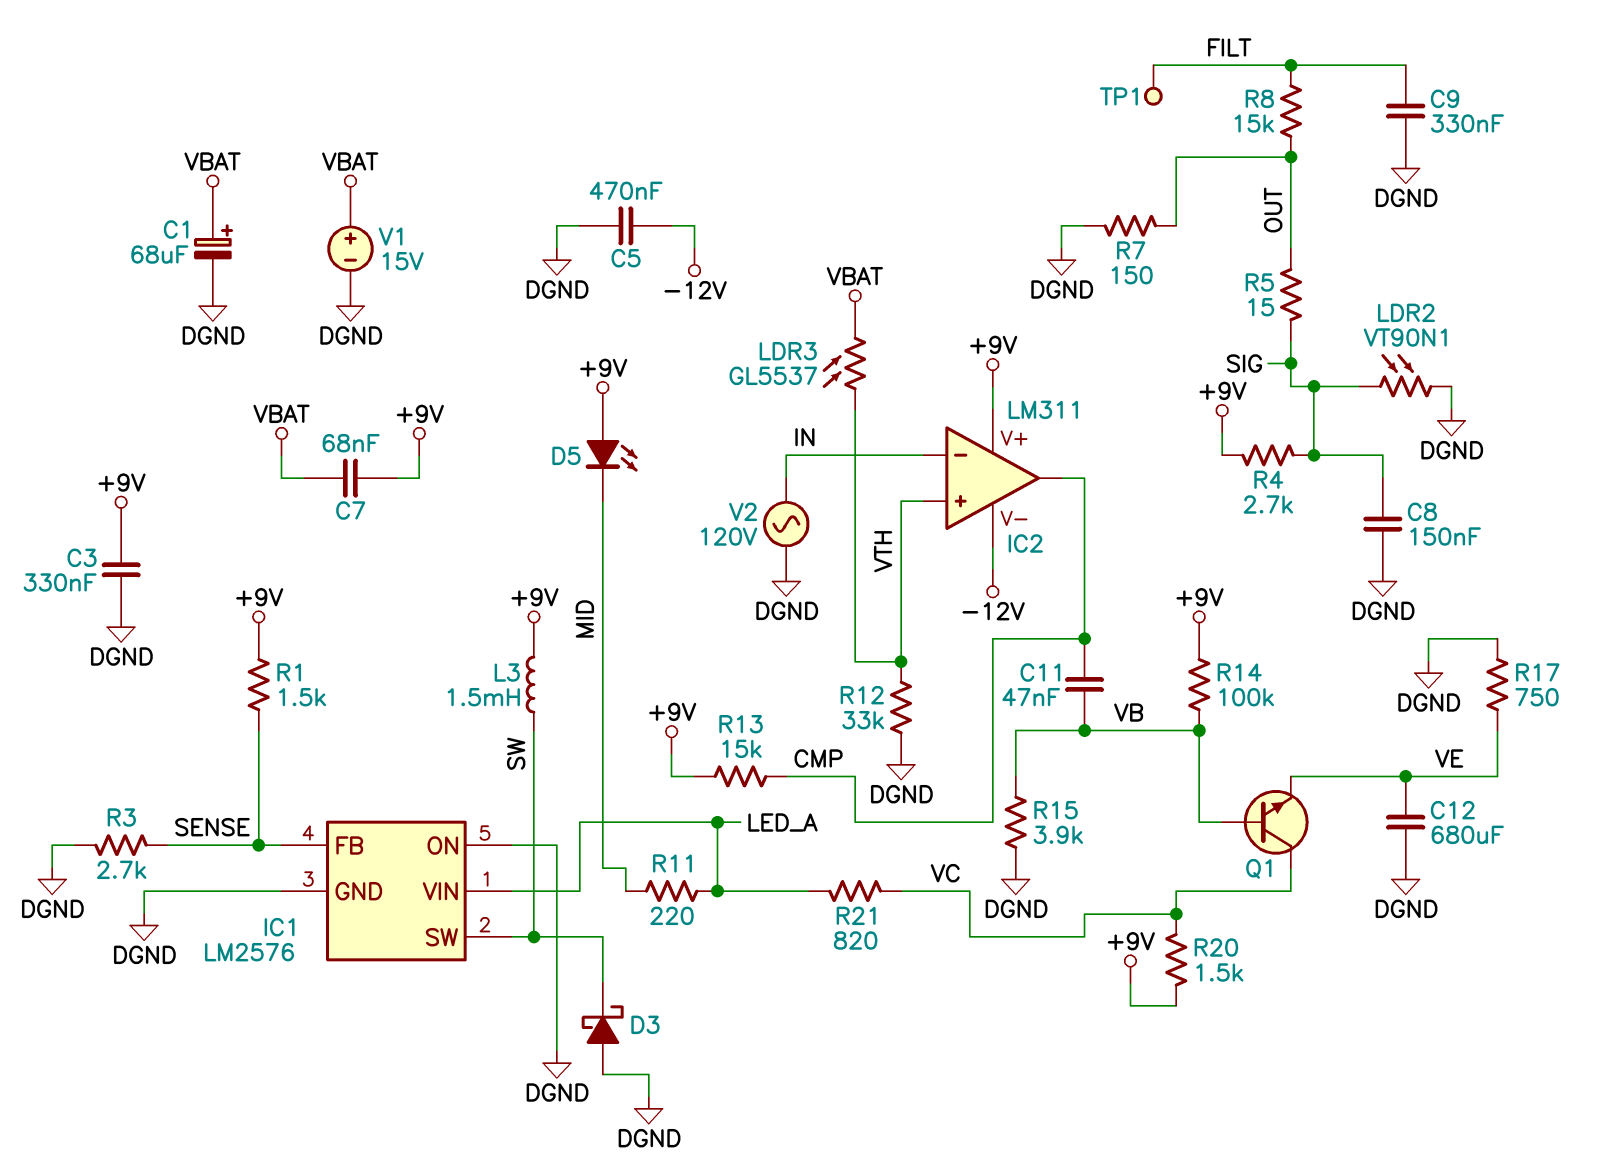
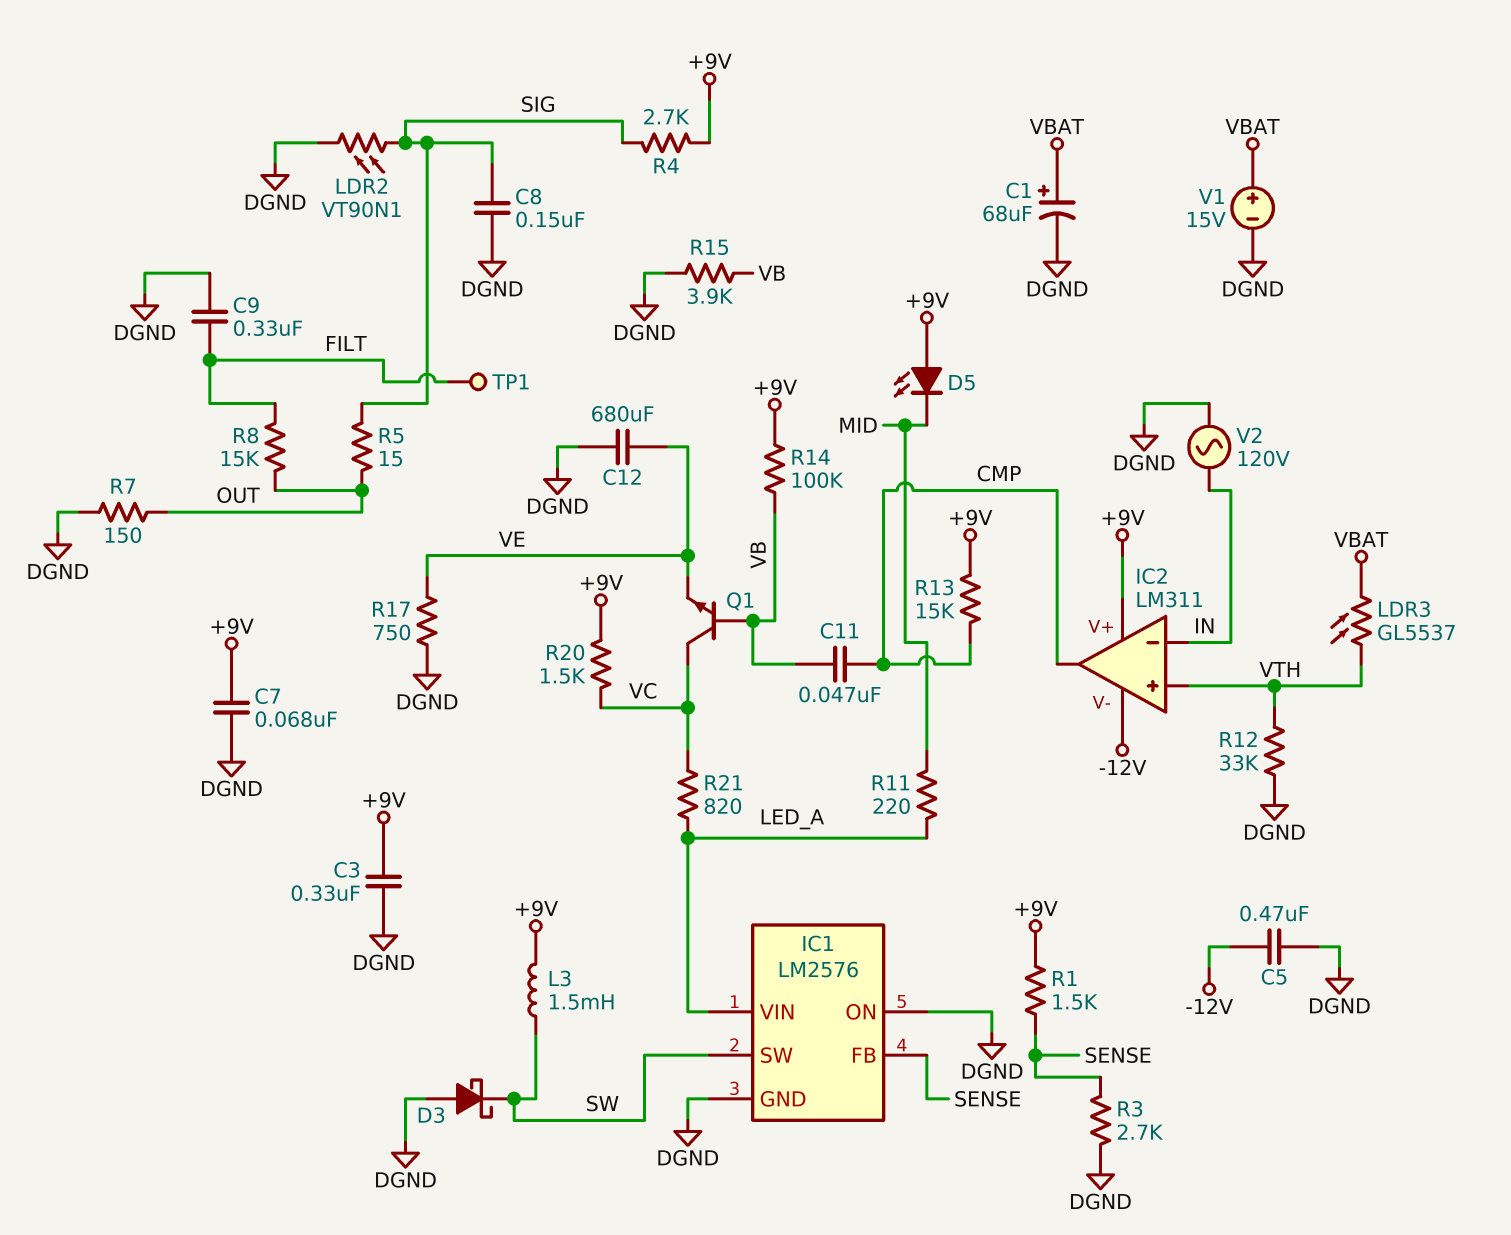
C7: 68nF (+9V, VBAT) -> 68nF (+9V, DGND)

